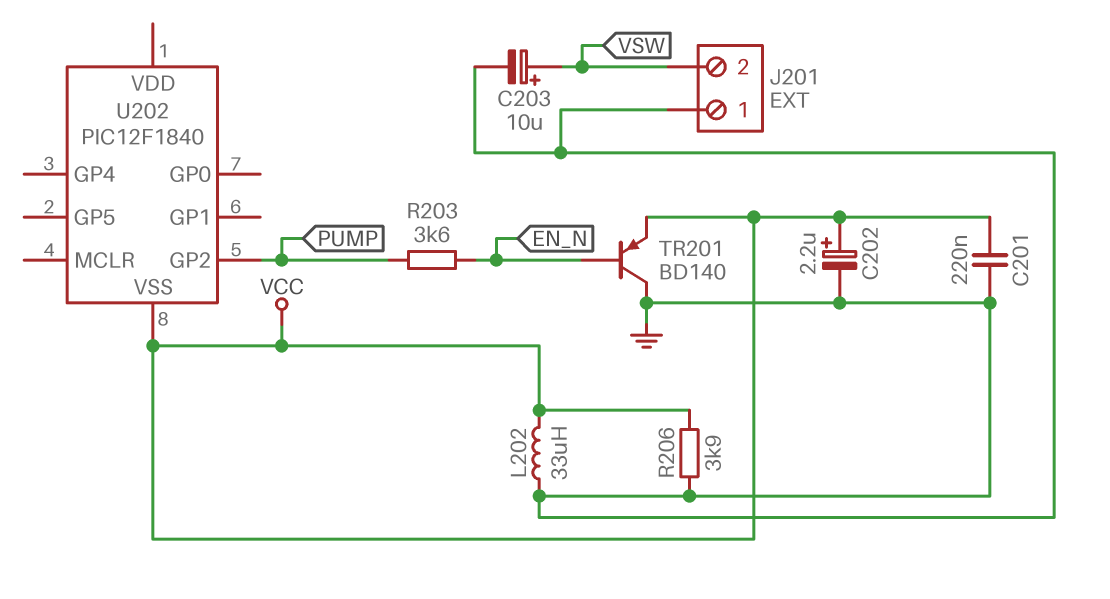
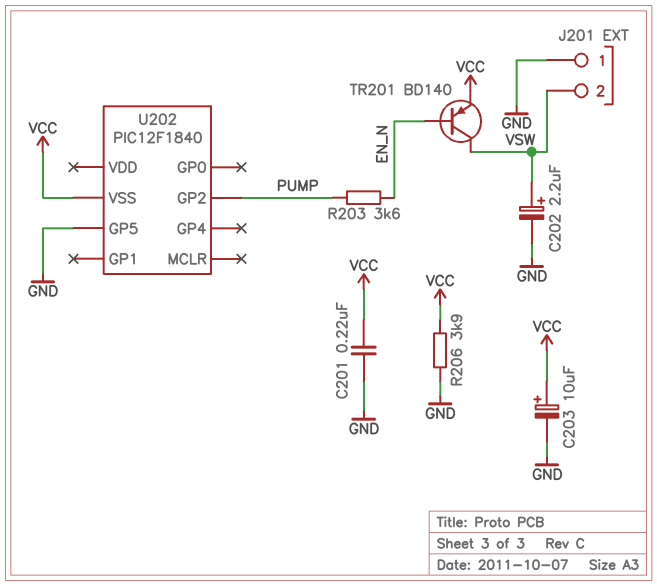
C202: 2.2uF (plus VCC, minus GND) -> 2.2uF (plus VSW, minus GND)
C203: 10uF (plus VSW, minus GND) -> 10uF (plus VCC, minus GND)
L202: 33uH (GND, VCC) -> none
TR201: PNP BD140 (B EN_N, C GND, E VCC) -> PNP BD140 (B EN_N, C VSW, E VCC)
U202 pin GP5: none -> GND

